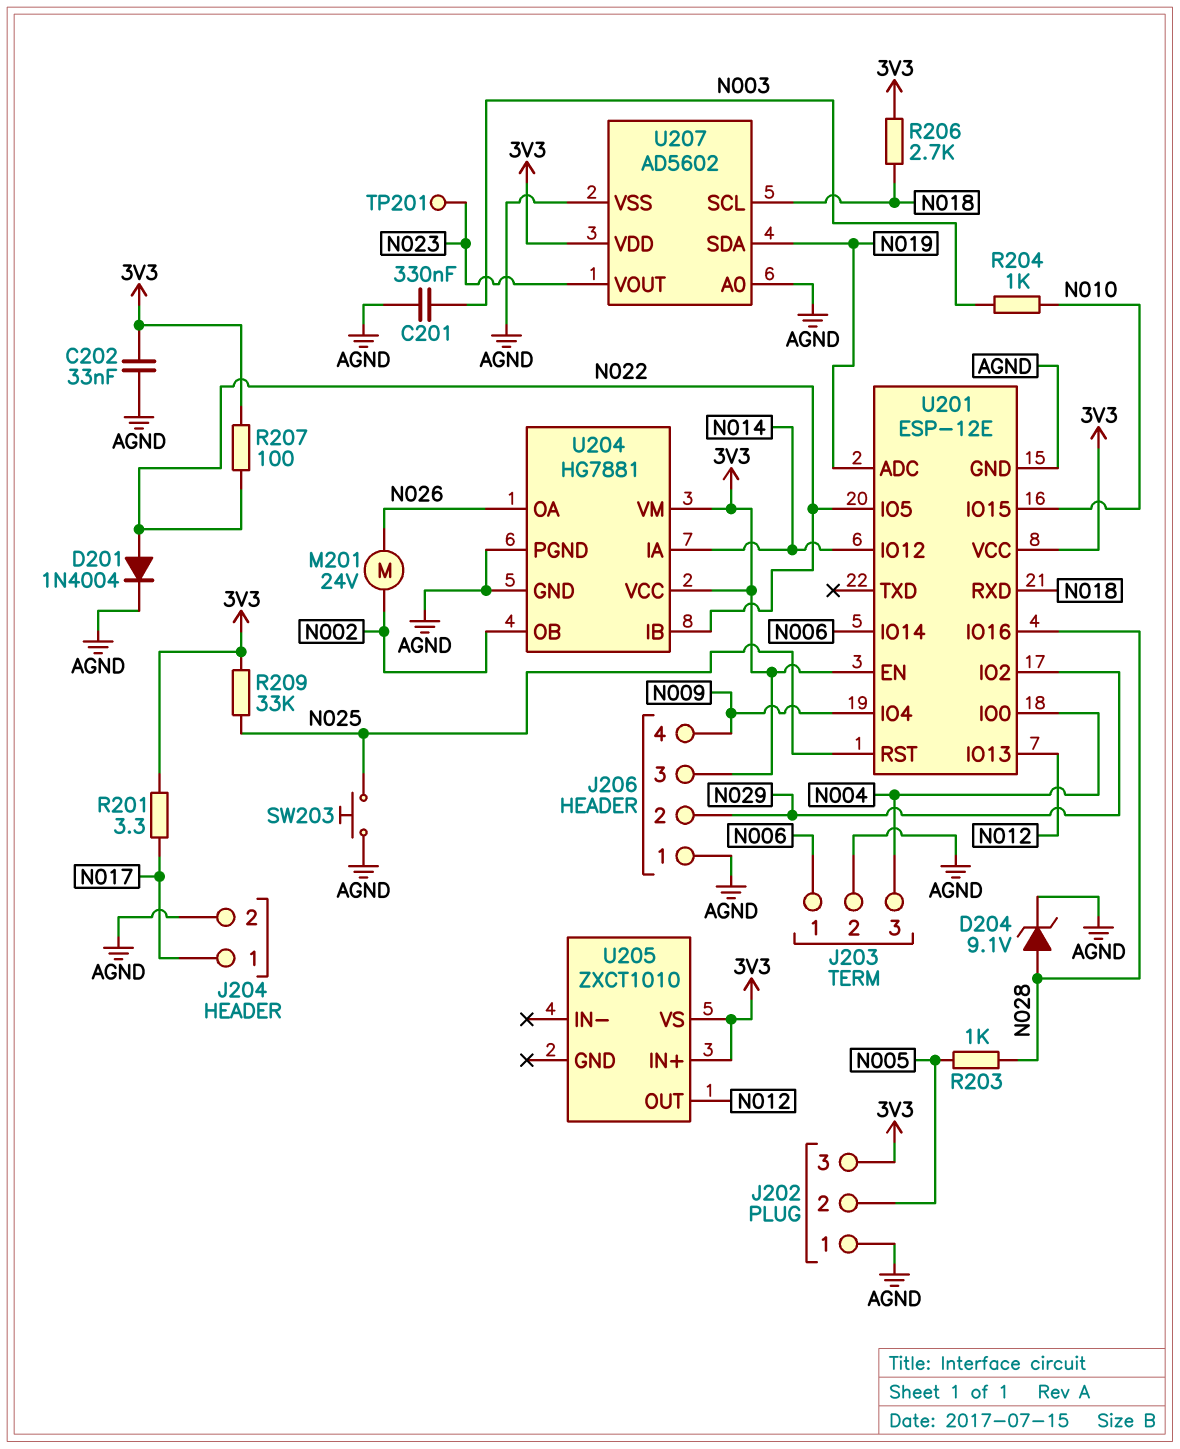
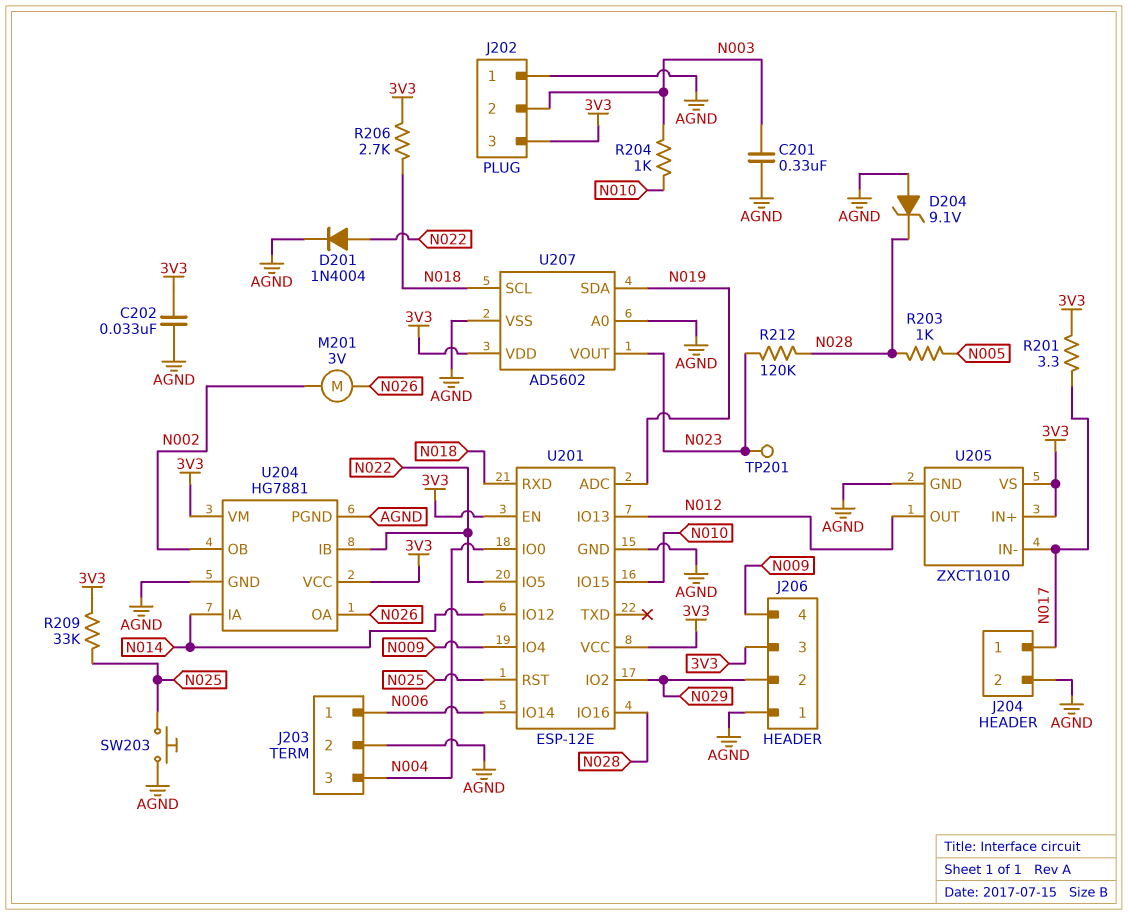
D204: zener 9.1V (A N028, K AGND) -> zener 9.1V (A AGND, K N028)
J202 pin 2: N005 -> N003
M201: motor 24V (N002, N026) -> motor 3V (N002, N026)
R207: 100 (3V3, N022) -> none
R212: none -> 120k (N023, N028)
U205 pin GND: none -> AGND
U205 pin IN-: none -> N017

